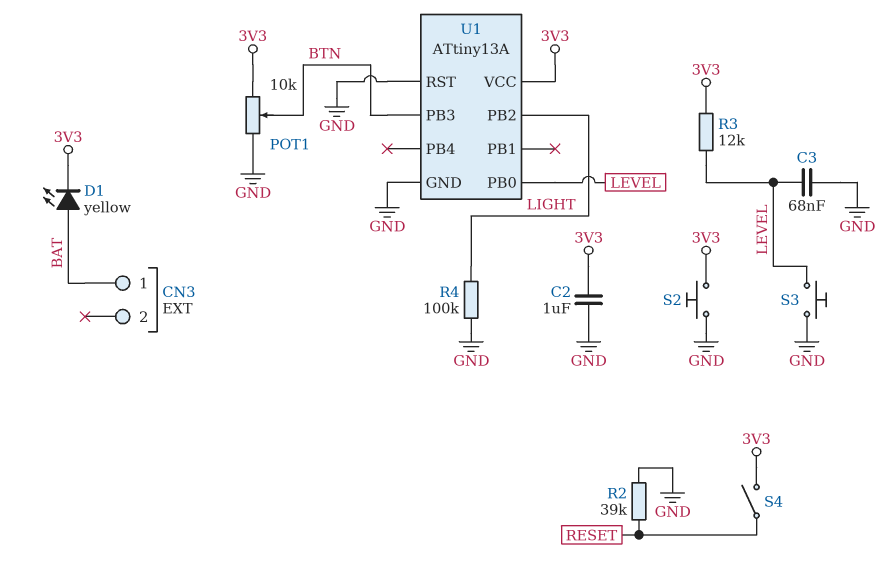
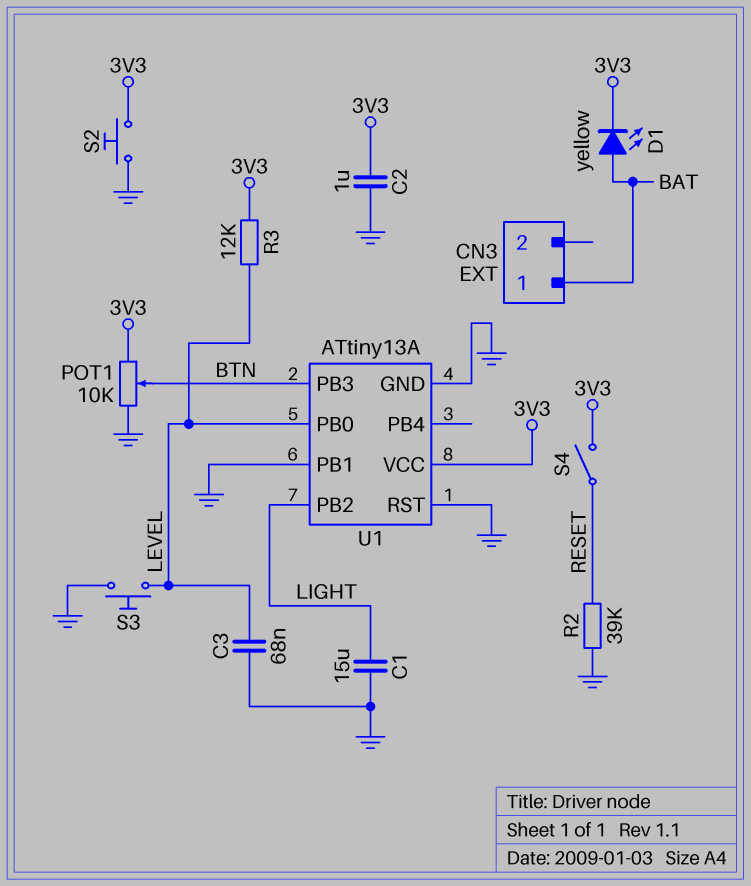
C1: none -> 15uF (GND, LIGHT)
R4: 100k (GND, LIGHT) -> none
U1 pin PB1: none -> GND

